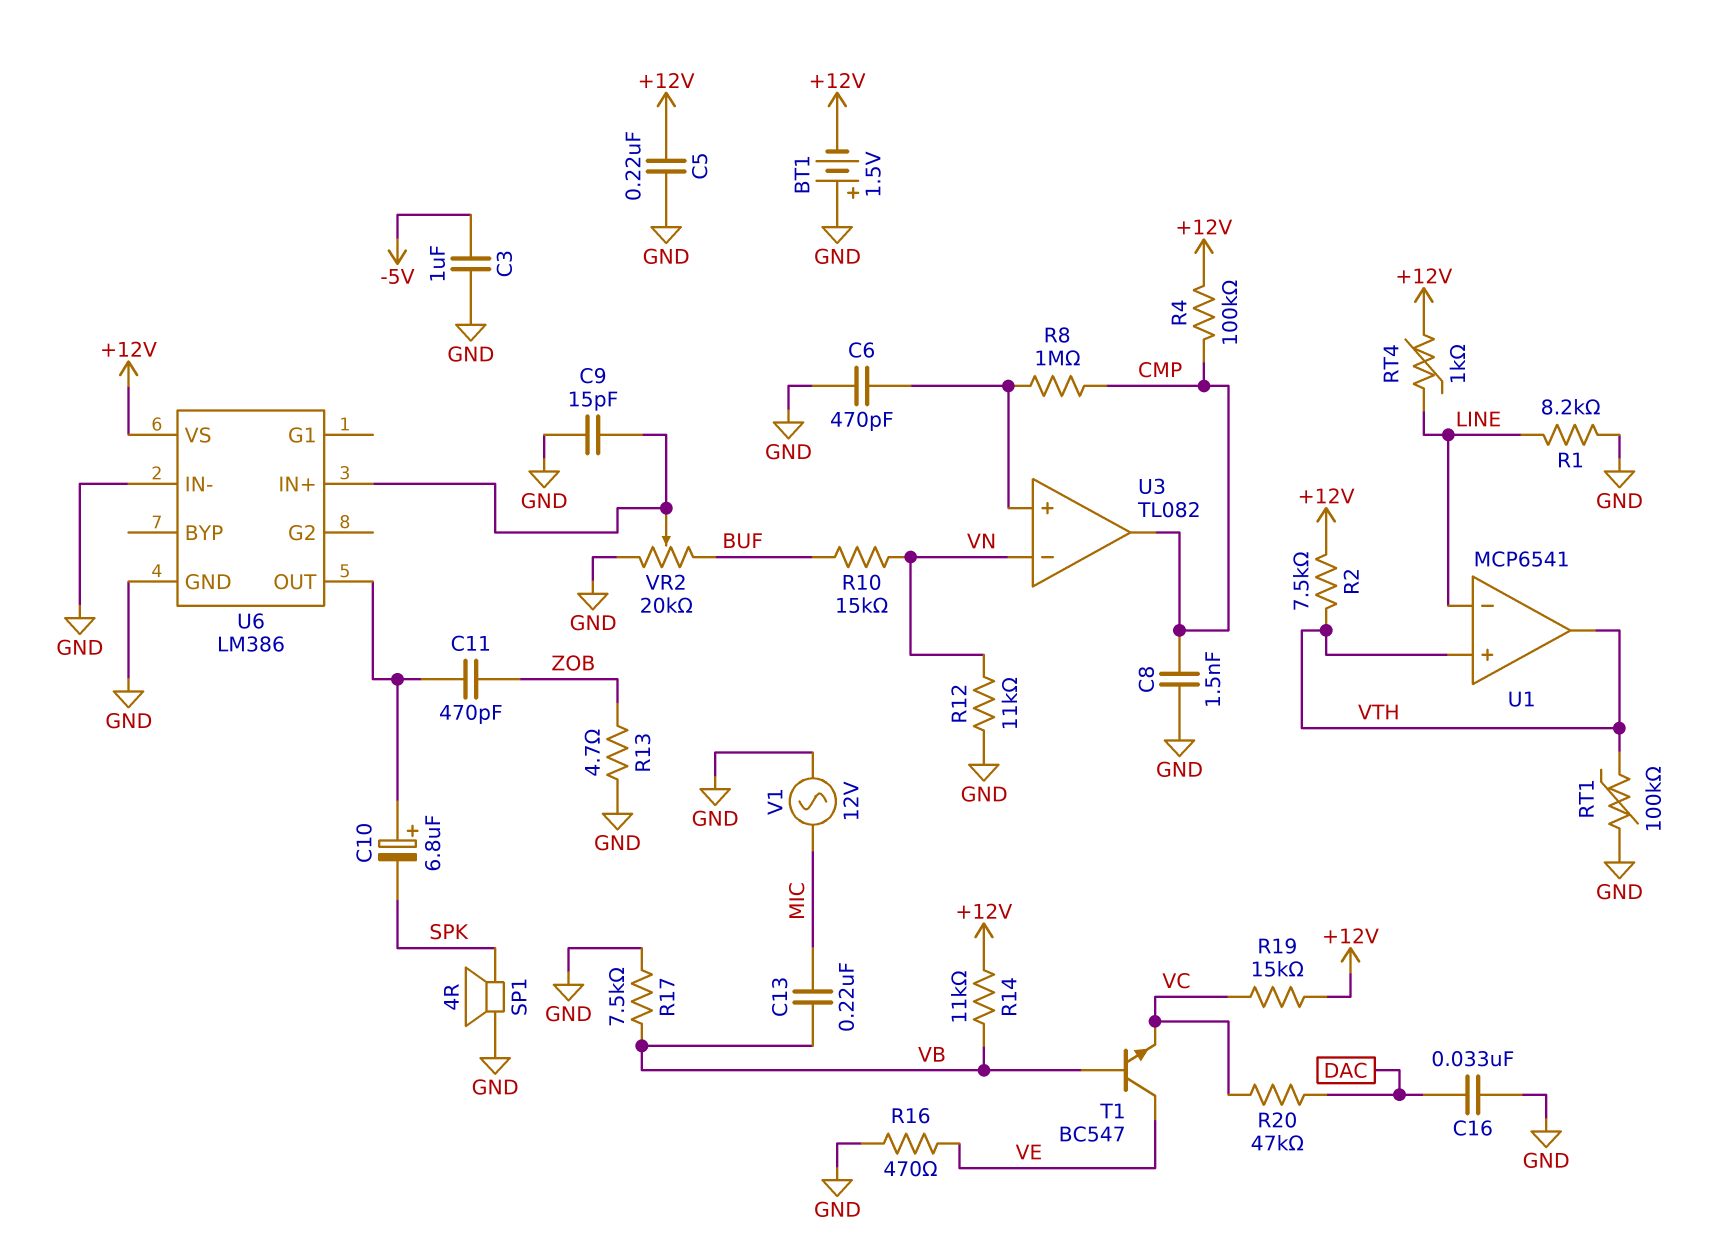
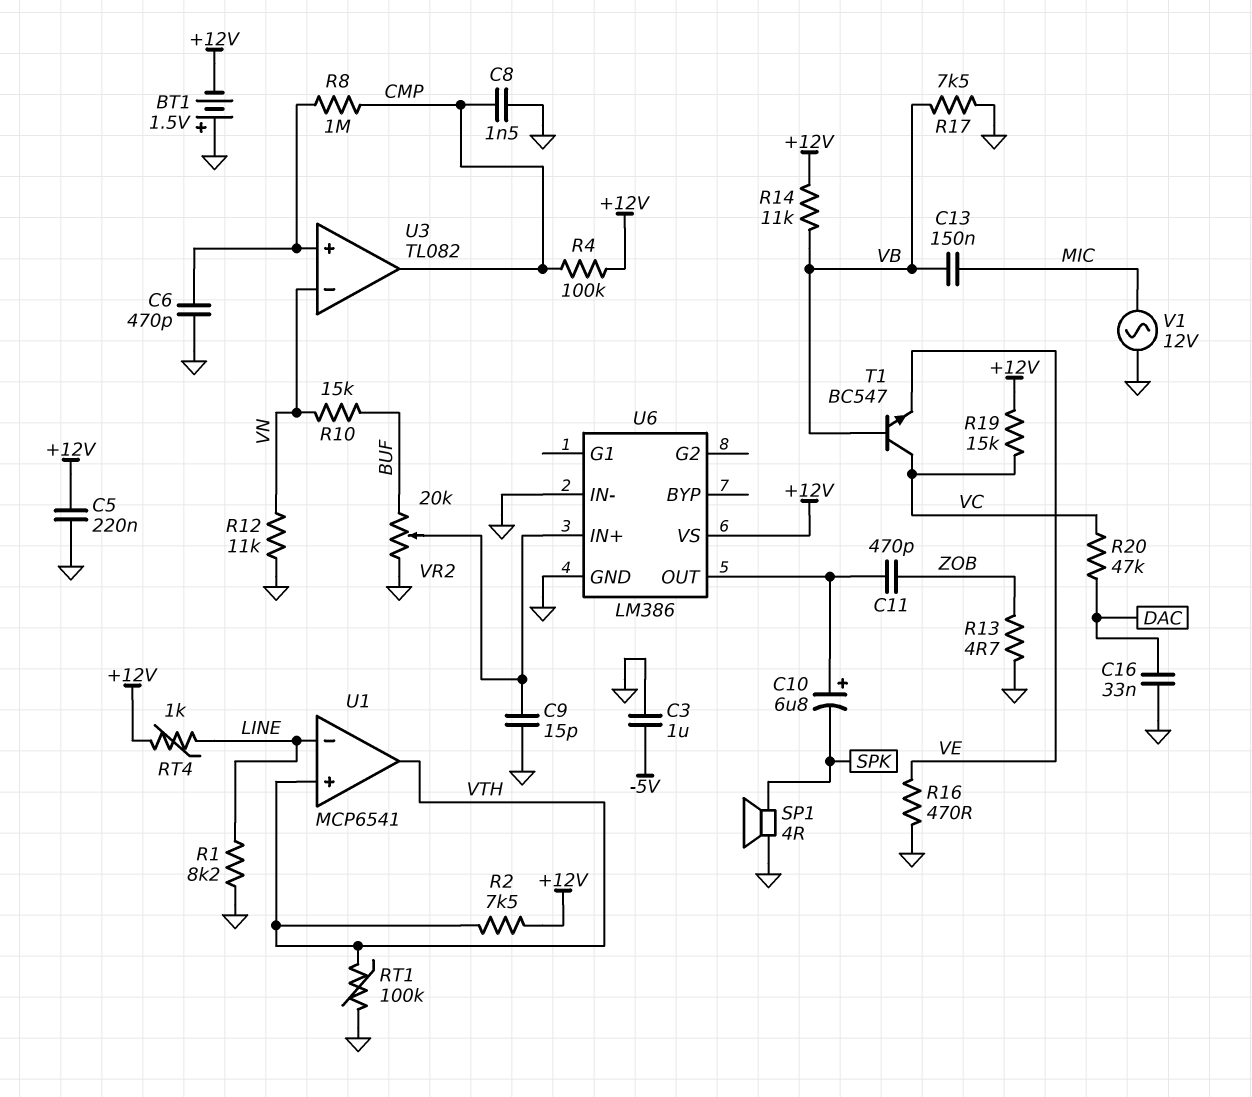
C13: 220nF (MIC, VB) -> 150nF (MIC, VB)
T1: NPN BC547 (B VB, C VE, E VC) -> NPN BC547 (B VB, C VC, E VE)

